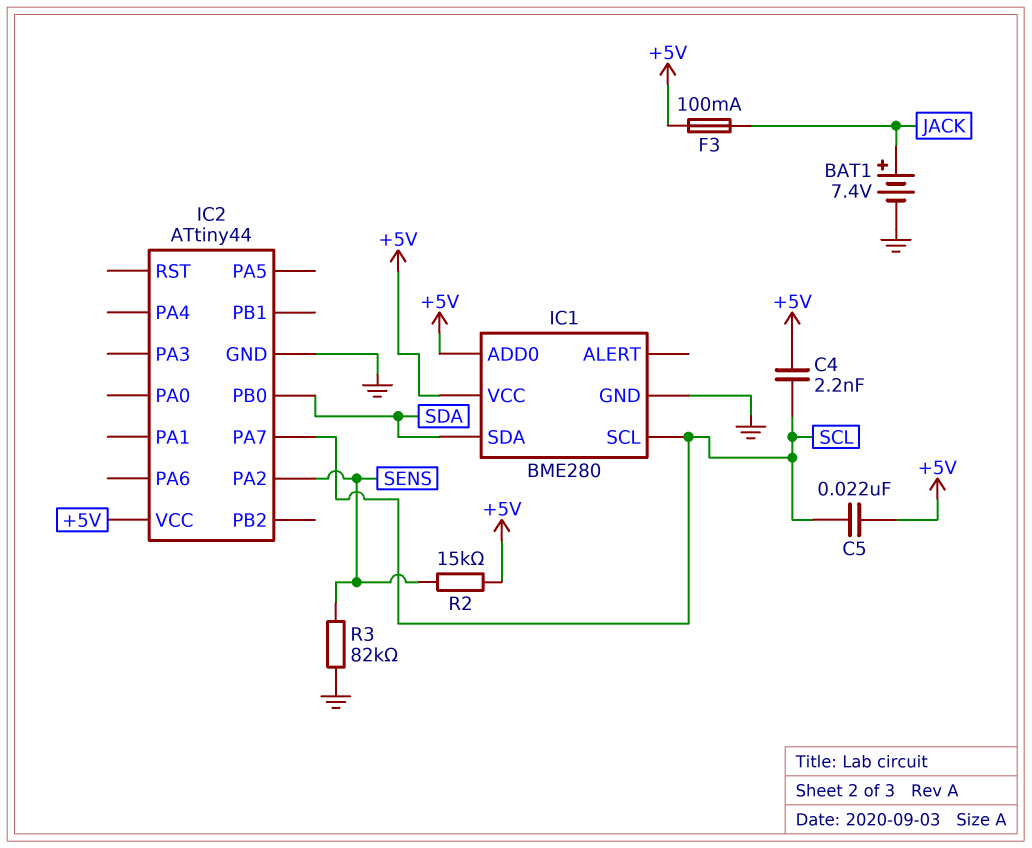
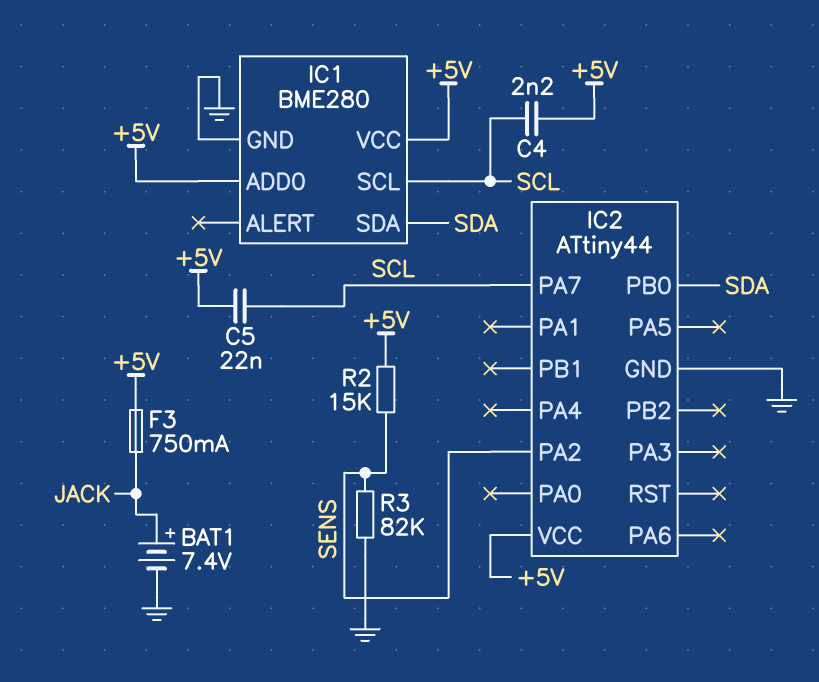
F3: 100mA (+5V, JACK) -> 750mA (+5V, JACK)

